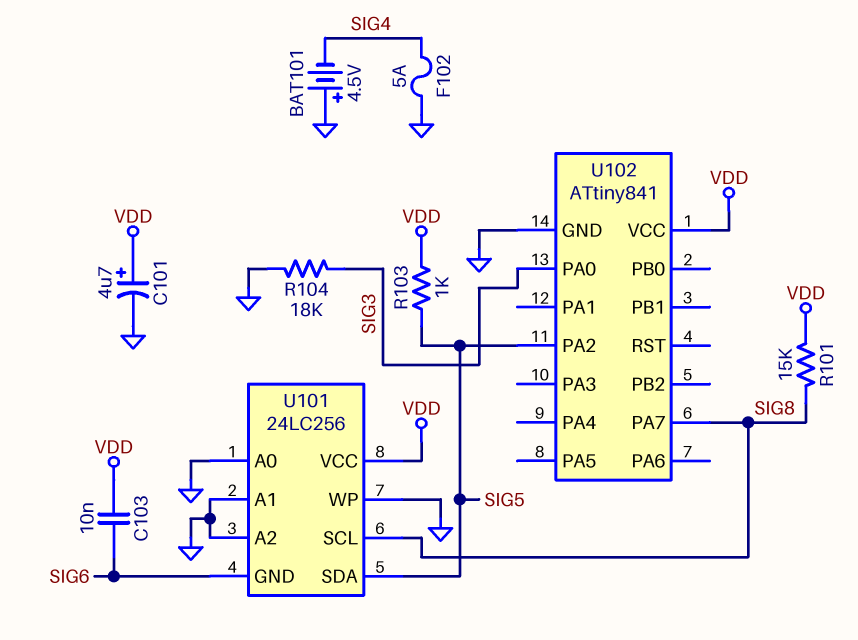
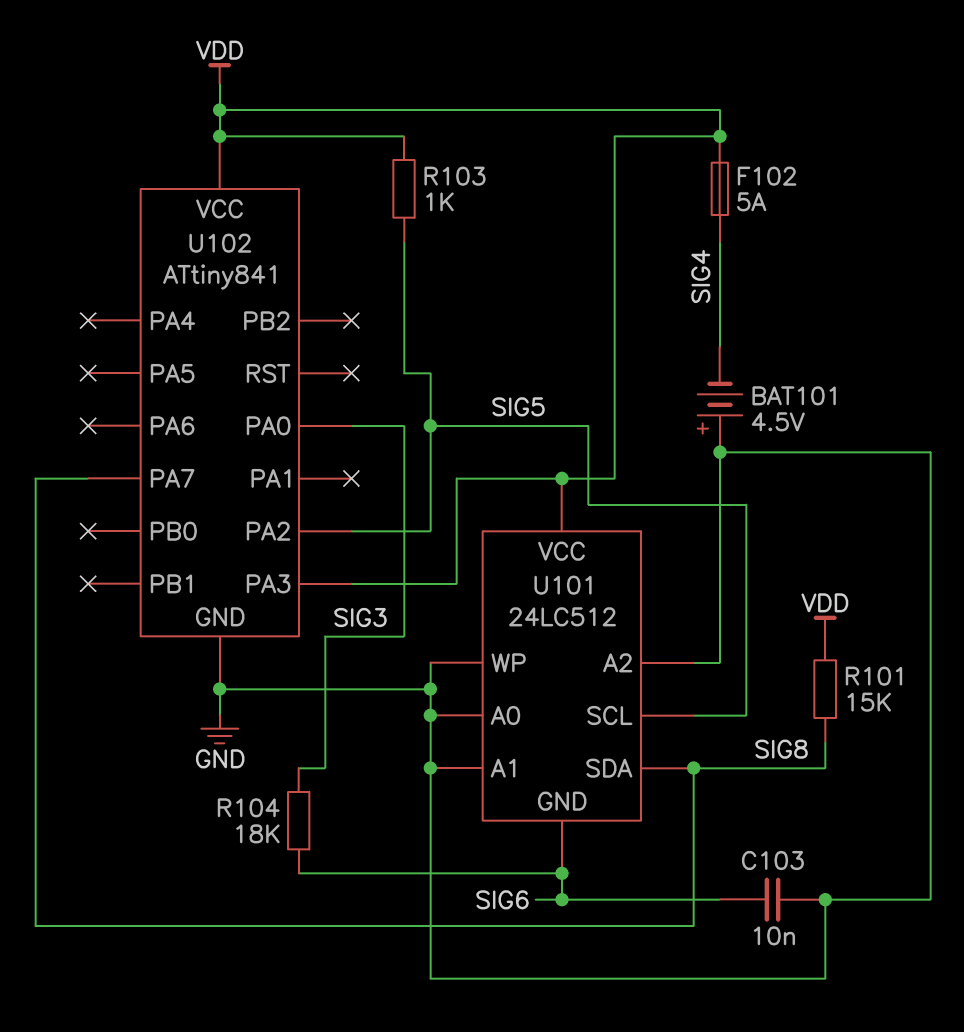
C101: 4.7uF (plus VDD, minus GND) -> none
C103: 10nF (SIG6, VDD) -> 10nF (GND, SIG6)
F102: 5A (GND, SIG4) -> 5A (SIG4, VDD)
R104: 18k (GND, SIG3) -> 18k (SIG3, SIG6)
U101: 24LC256 -> 24LC512
U101 pin SCL: SIG8 -> SIG5
U101 pin SDA: SIG5 -> SIG8
U102 pin PA3: none -> VDD

